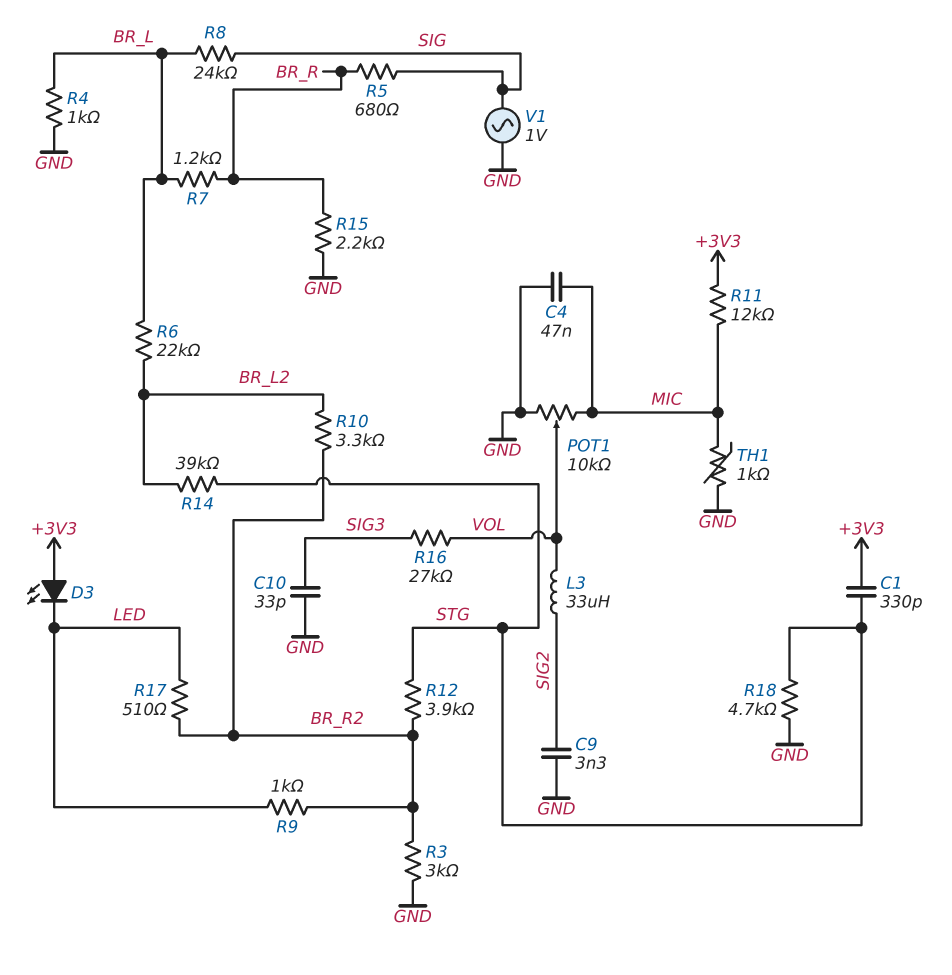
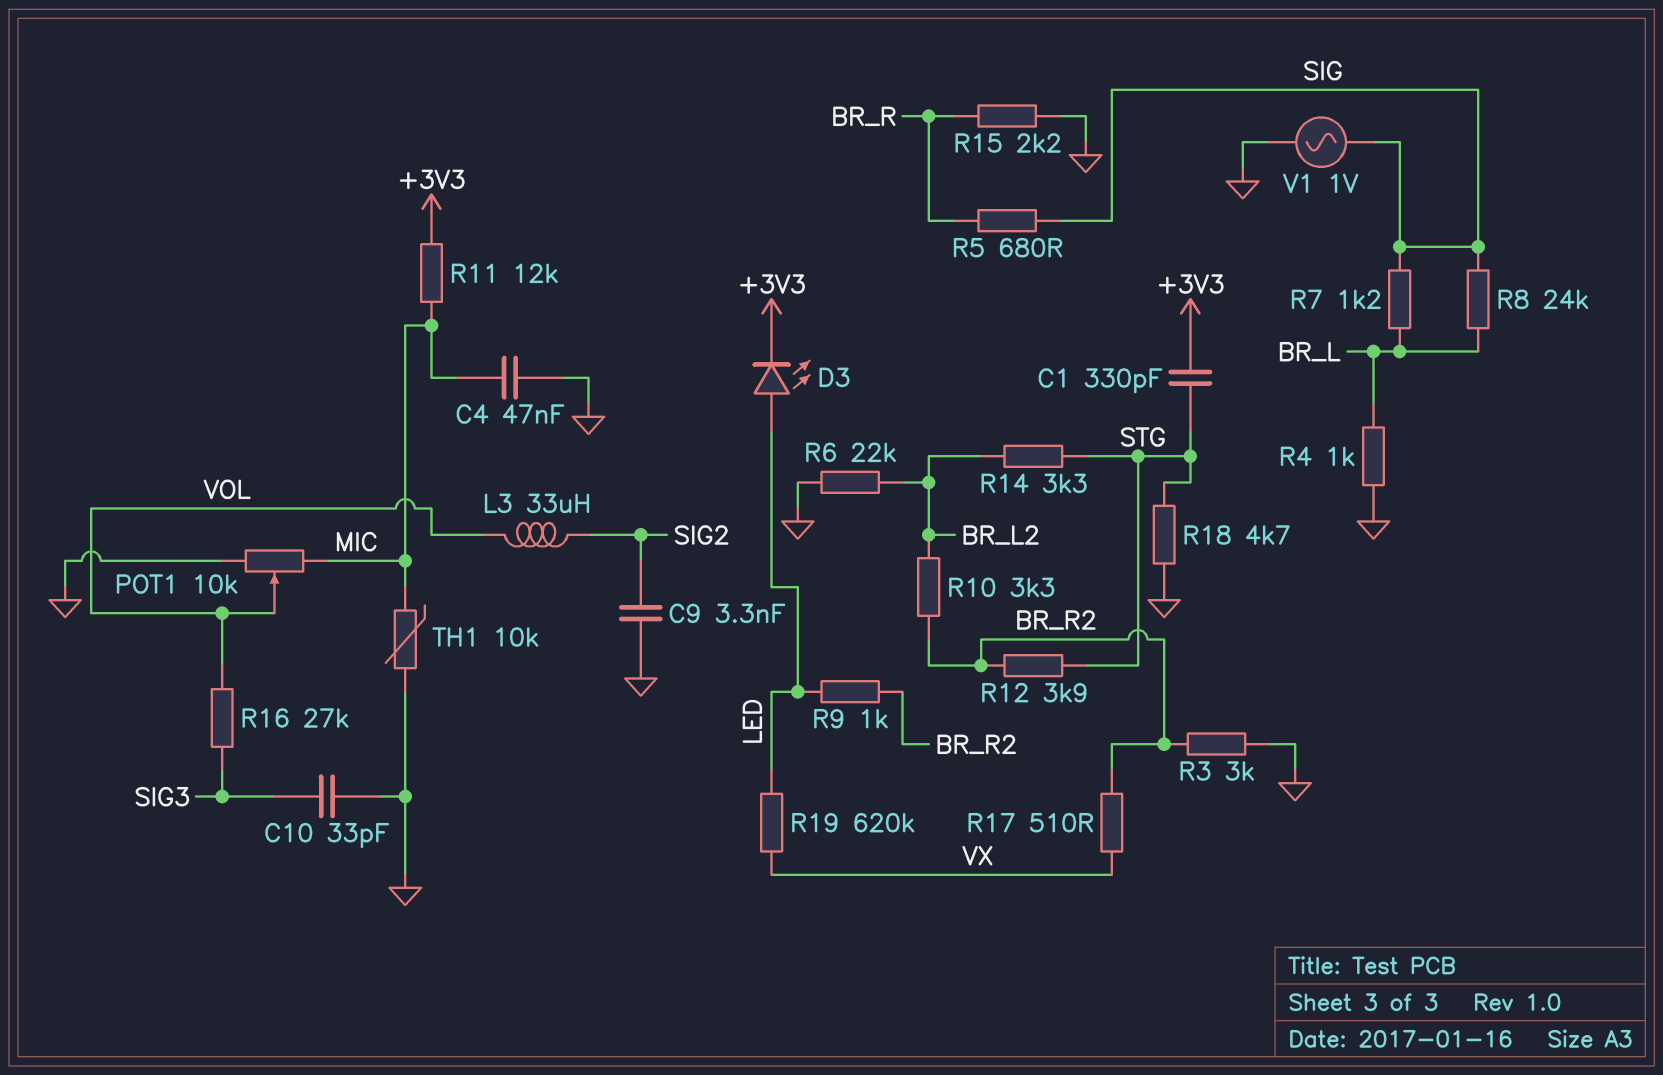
D3: LED (A +3V3, K LED) -> LED (A LED, K +3V3)
R6: 22k (BR_L, BR_L2) -> 22k (BR_L2, GND)
R7: 1.2k (BR_L, BR_R) -> 1.2k (BR_L, SIG)
R14: 39k (BR_L2, STG) -> 3.3k (BR_L2, STG)
R17: 510 (BR_R2, LED) -> 510 (BR_R2, VX)
R19: none -> 620k (LED, VX)
TH1: 1k (GND, MIC) -> 10k (GND, MIC)

